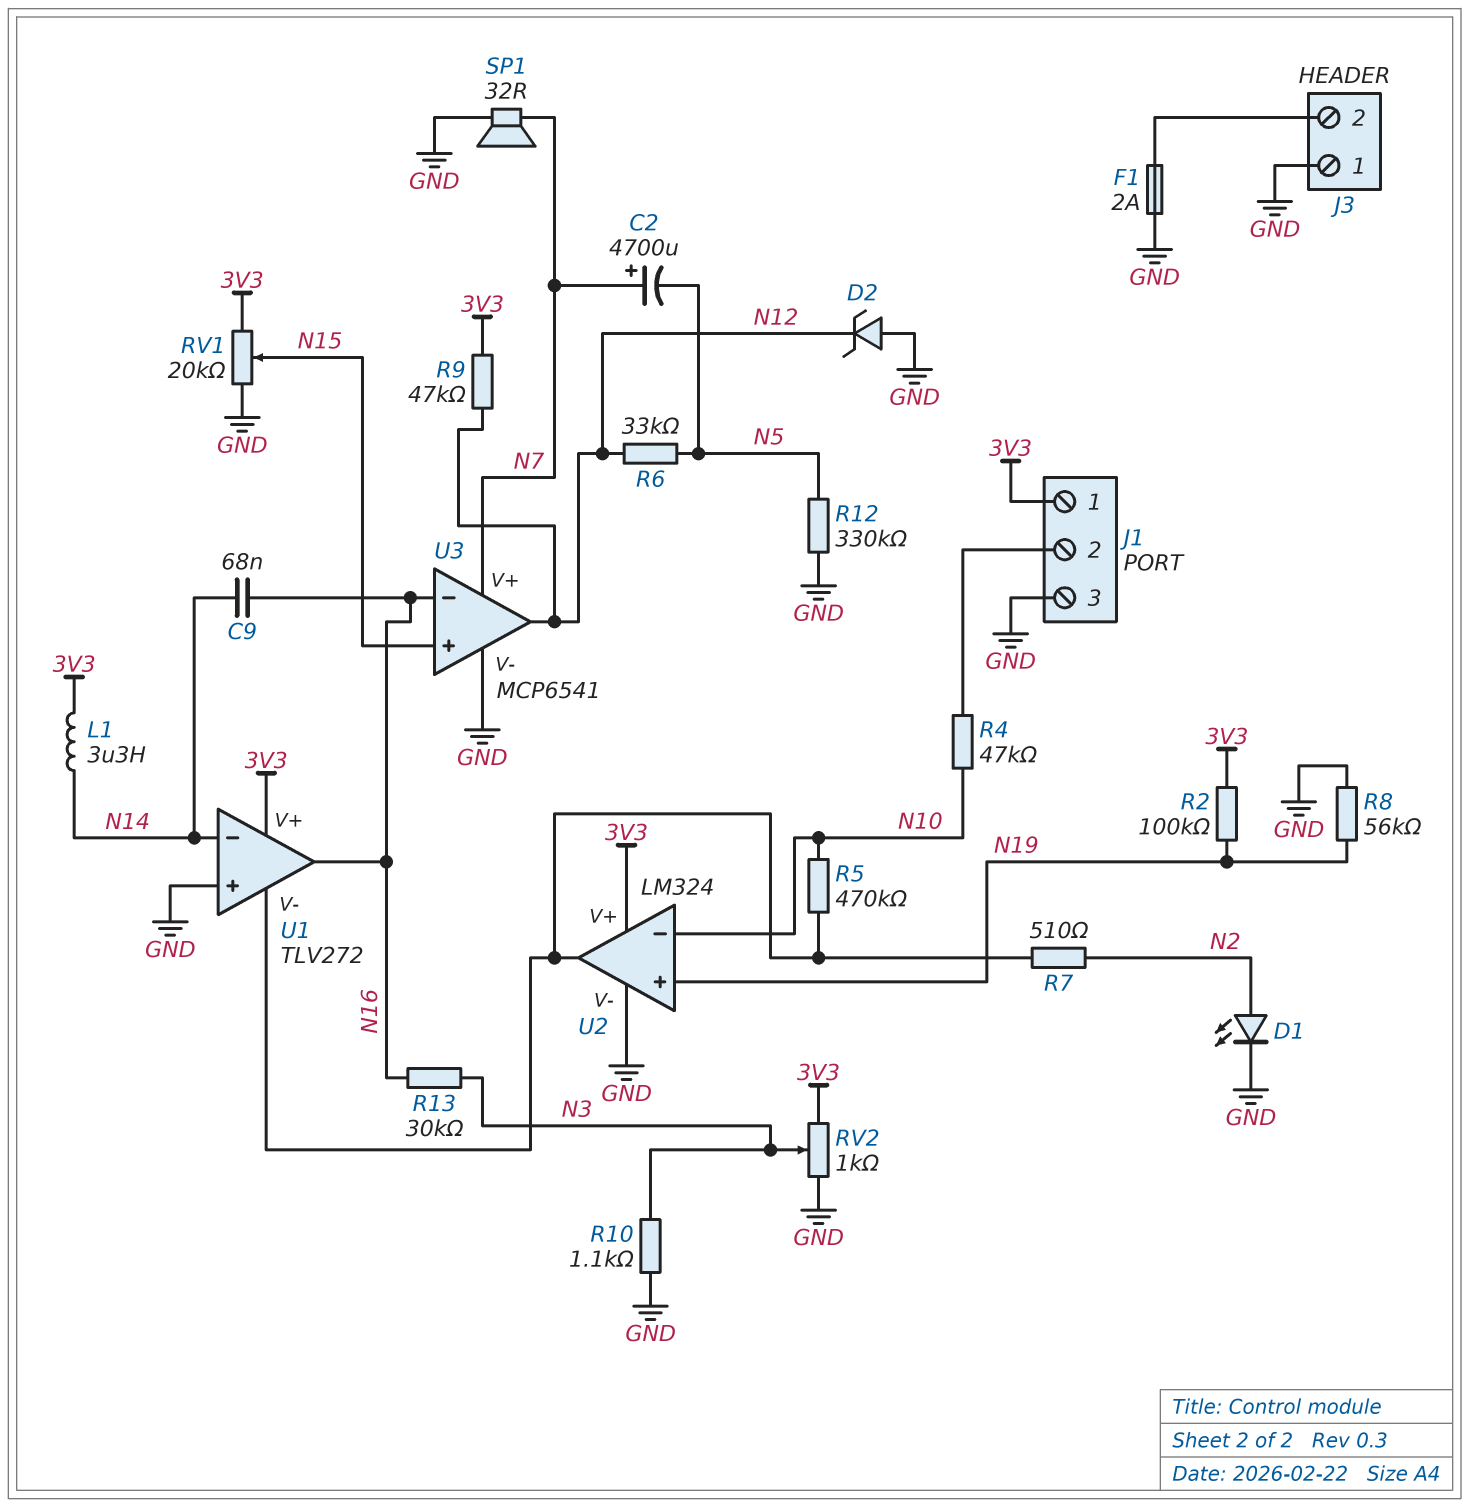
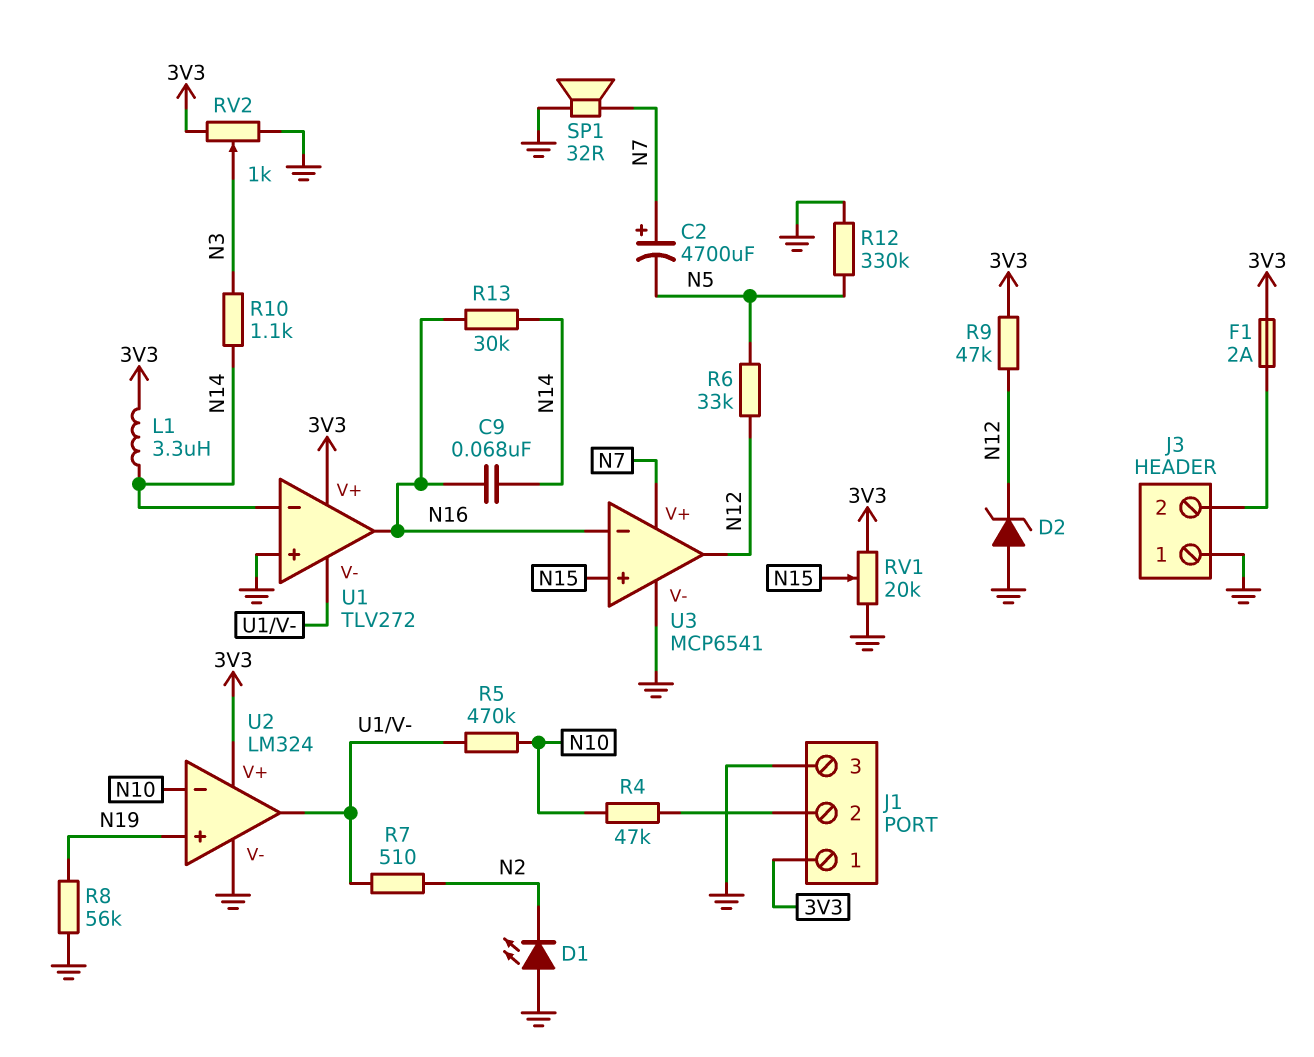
D1: LED (A N2, K GND) -> LED (A GND, K N2)
F1: 2A (GND, J3/2) -> 2A (3V3, J3/2)
R2: 100k (3V3, N19) -> none
R10: 1.1k (GND, N3) -> 1.1k (N3, N14)
R13: 30k (N3, N16) -> 30k (N14, N16)

